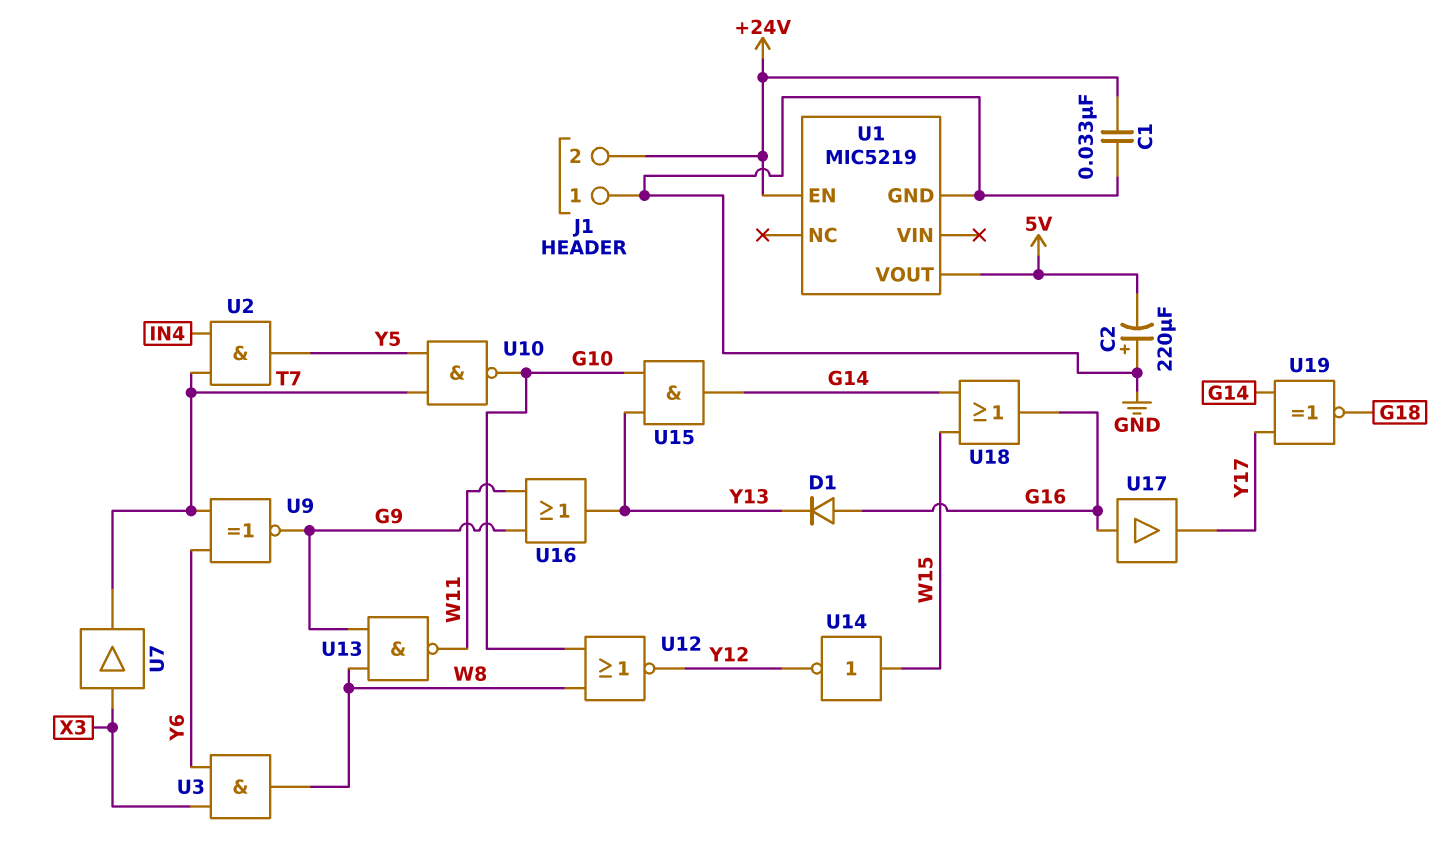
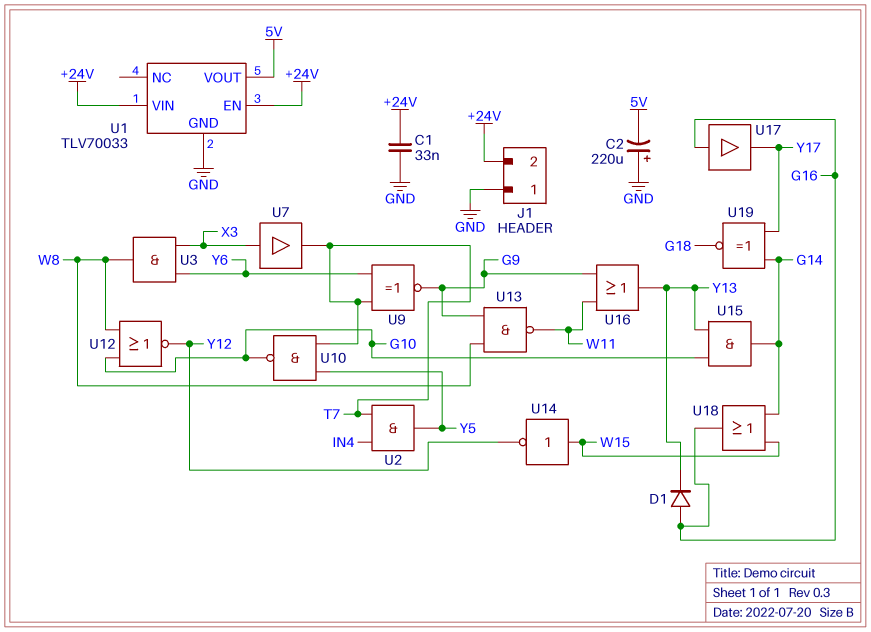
U1: MIC5219 -> TLV70033
U1 pin VIN: none -> +24V

